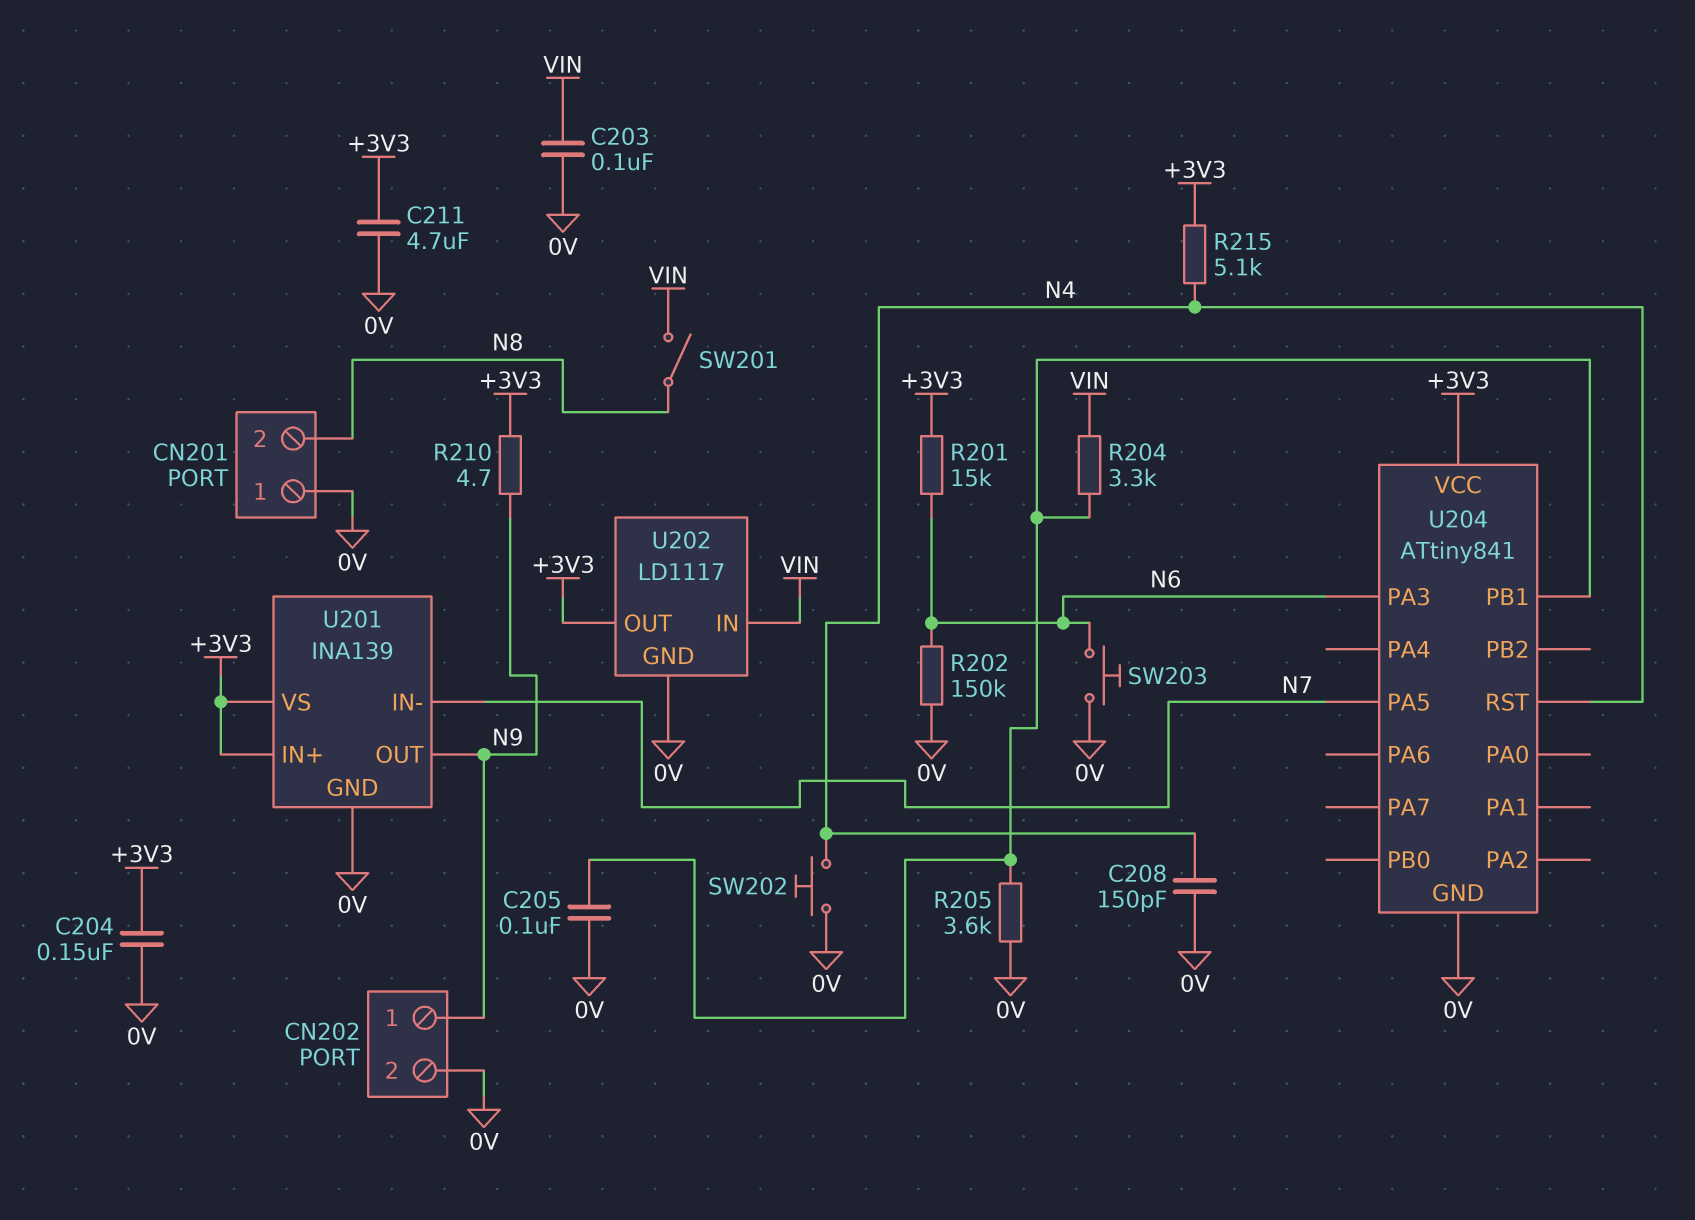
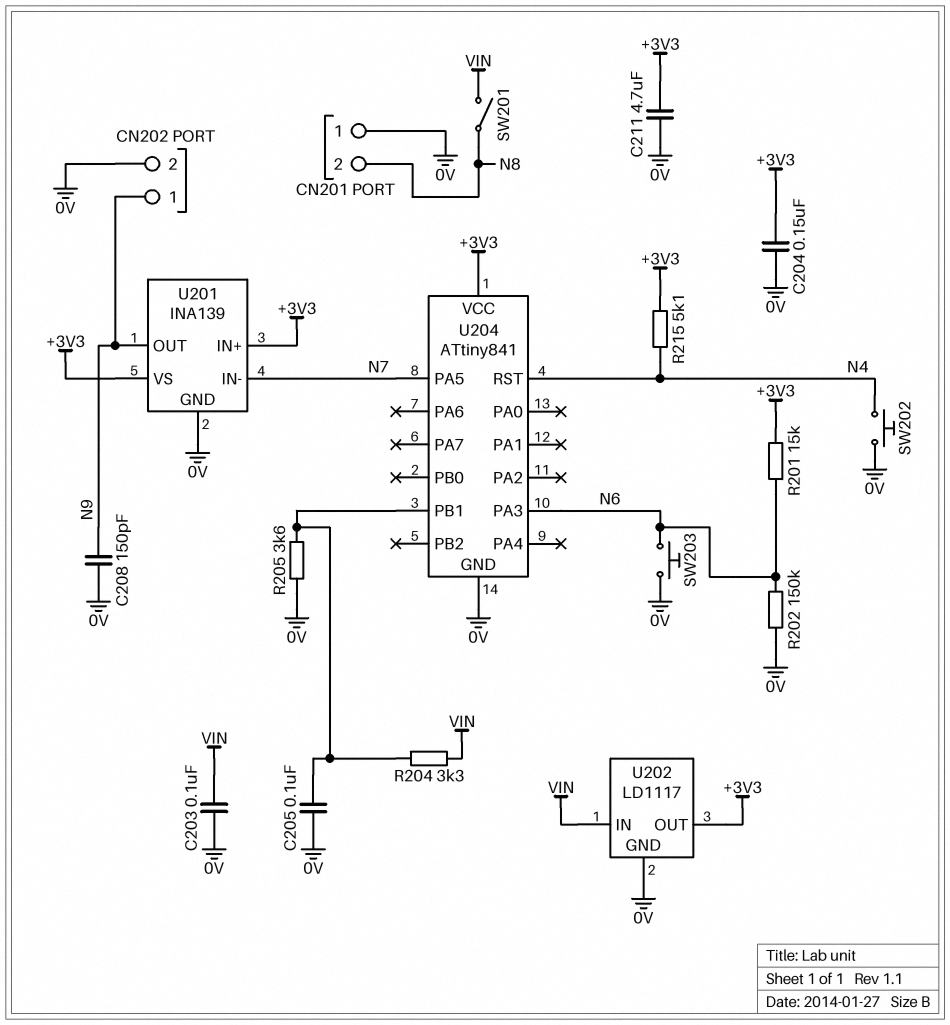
C208: 150pF (0V, N4) -> 150pF (0V, N9)
R210: 4.7 (+3V3, N9) -> none

